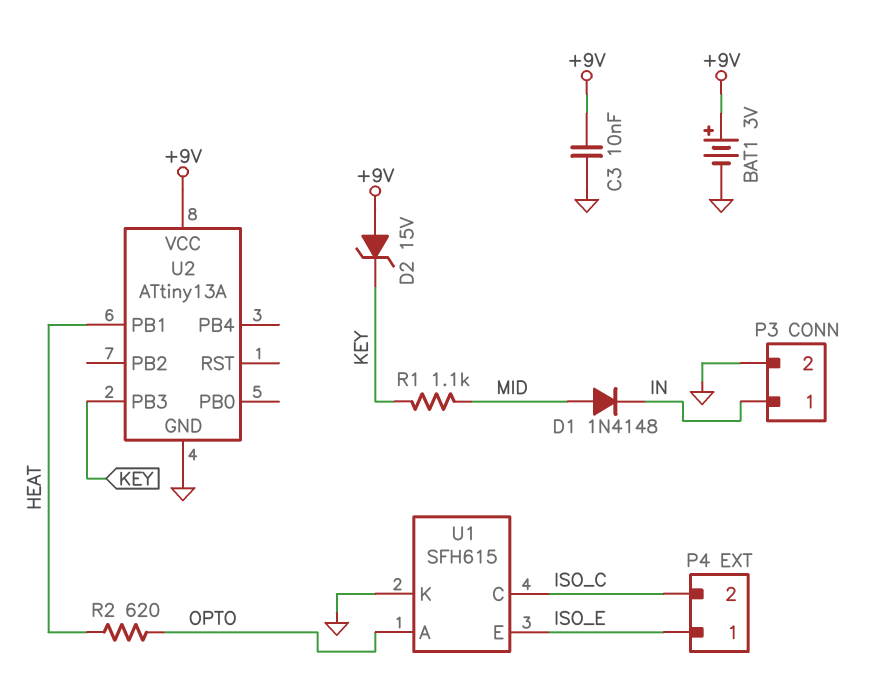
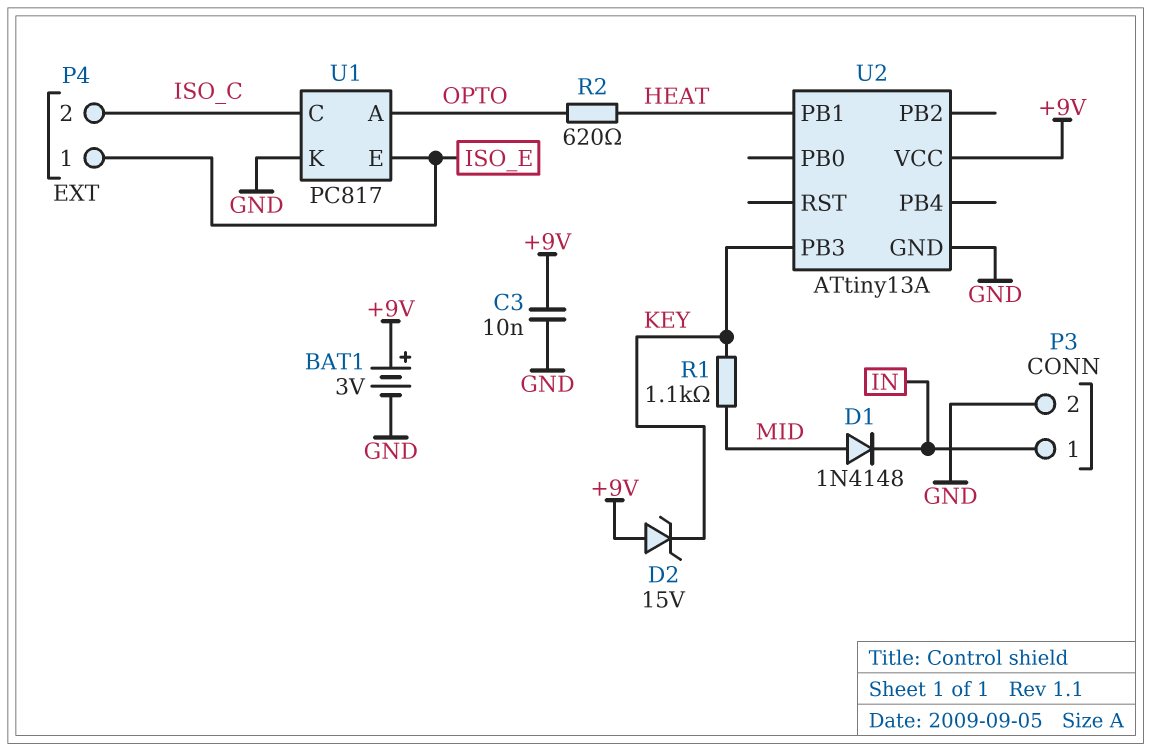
U1: SFH615 -> PC817

